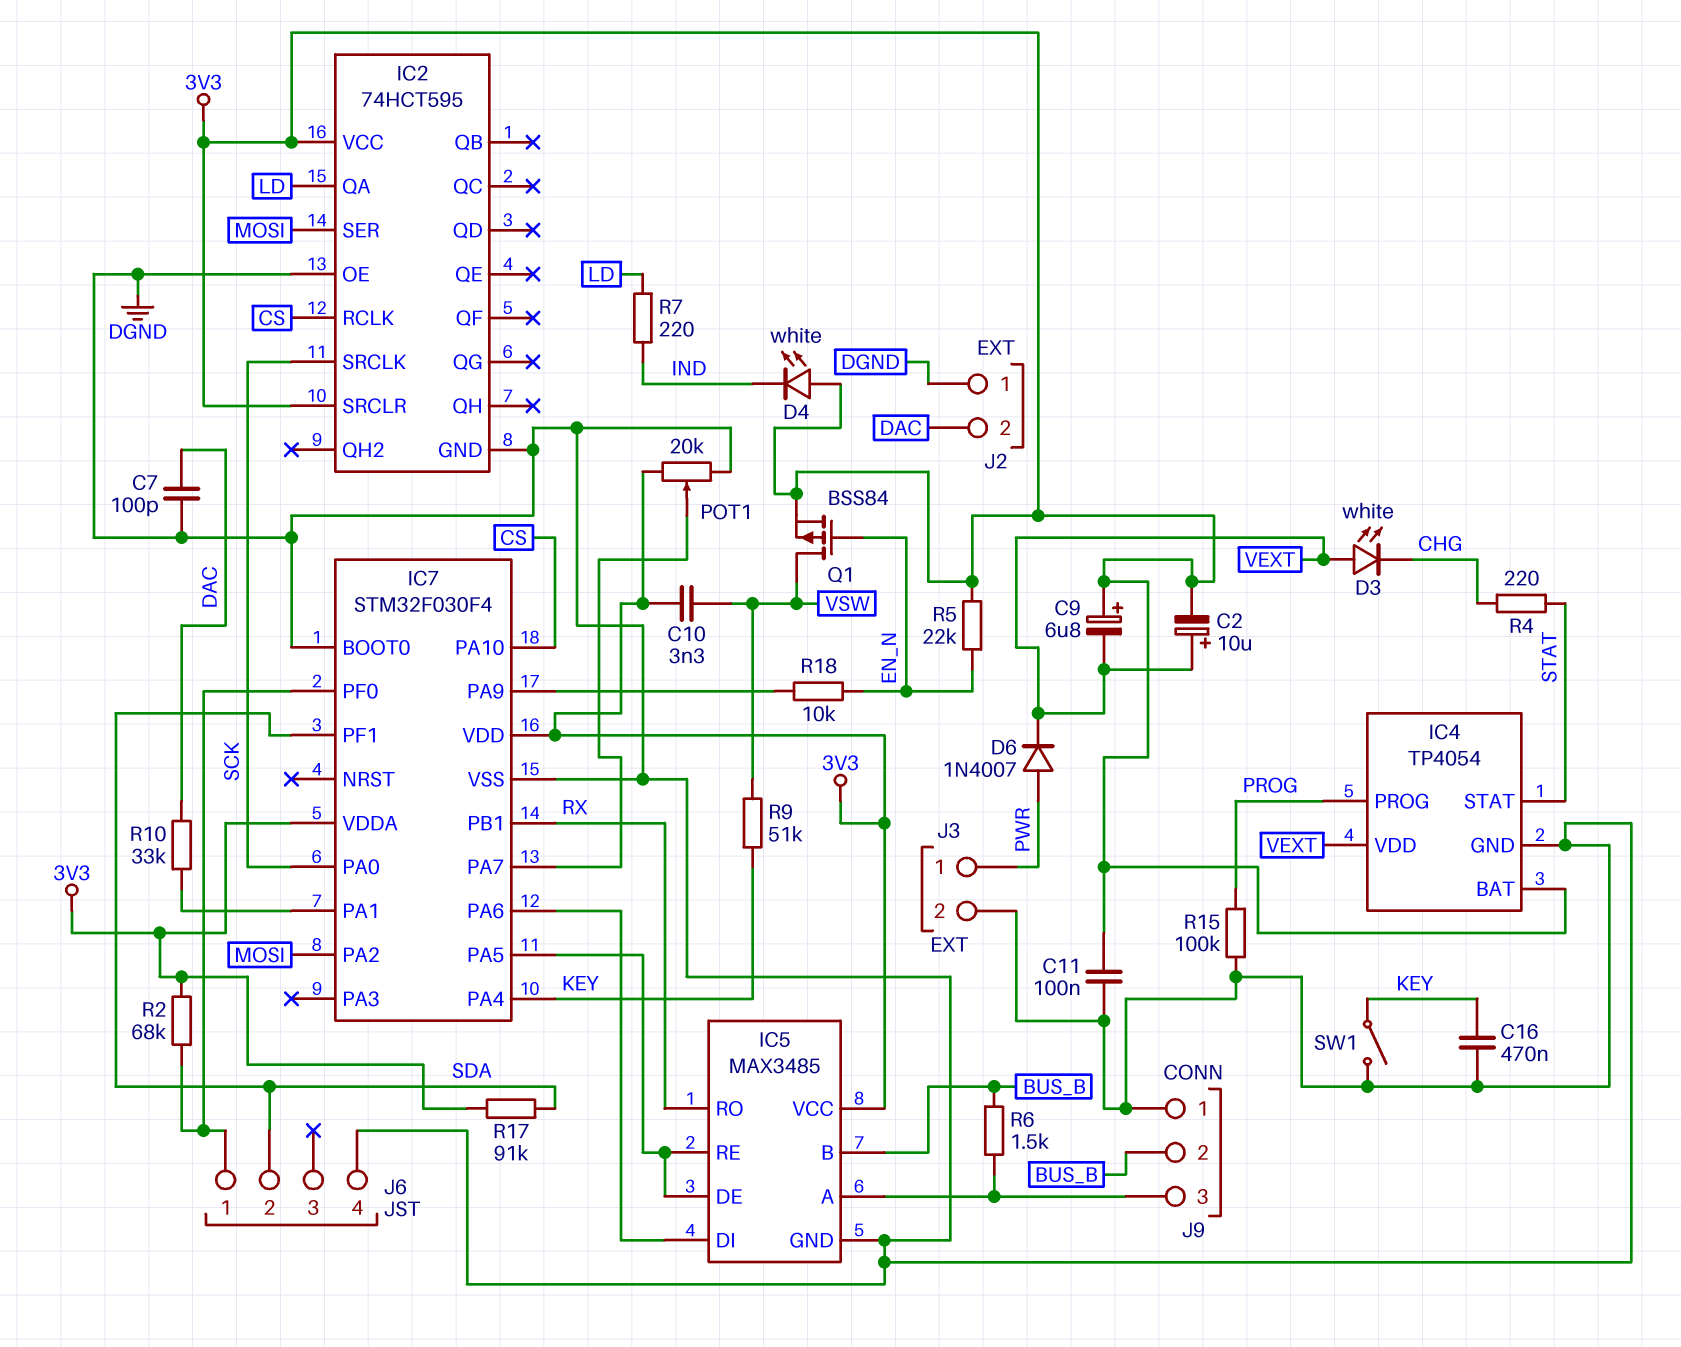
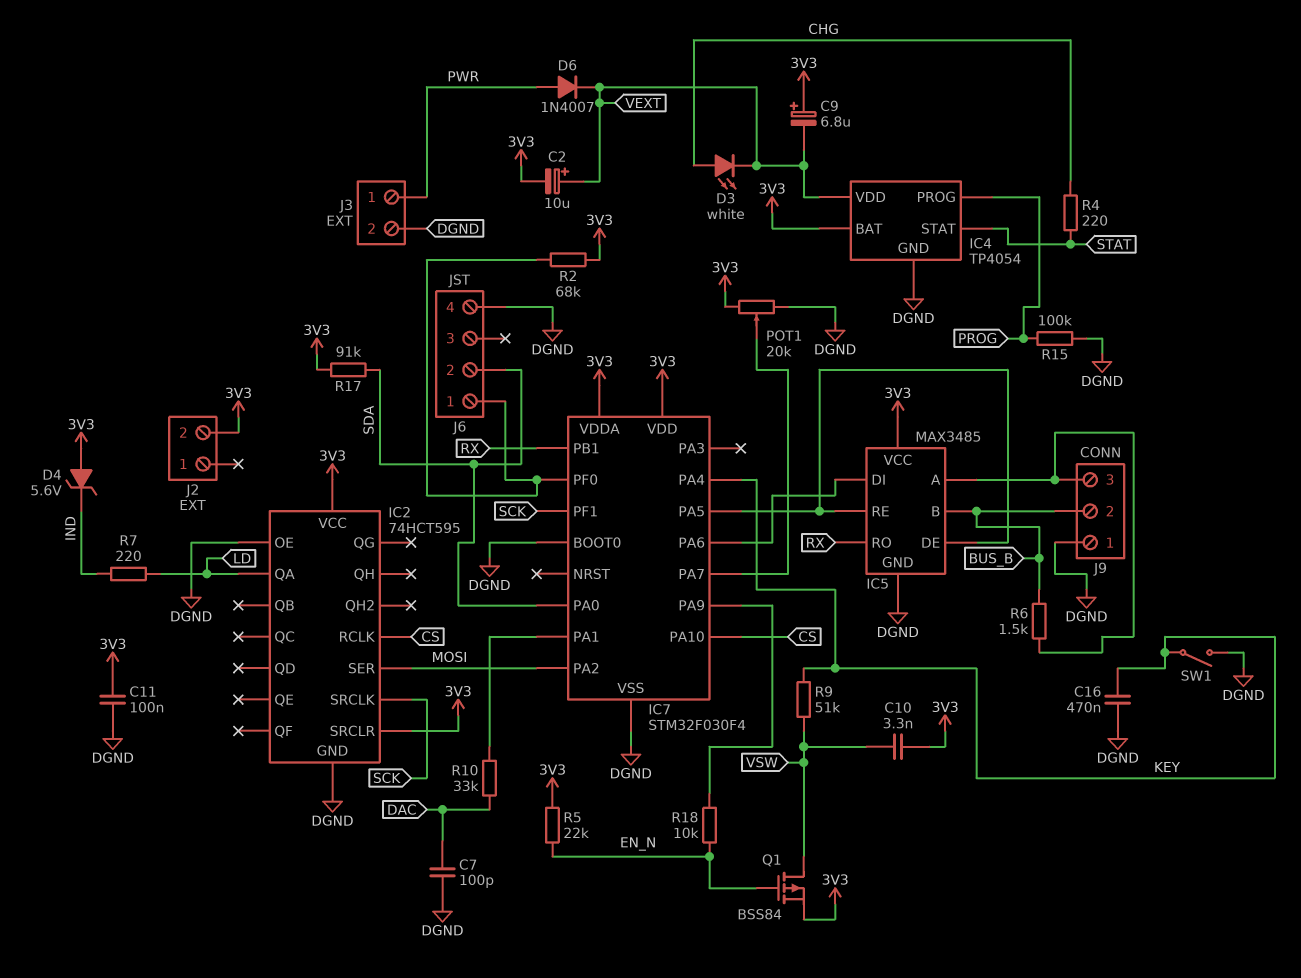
D3: LED white (A VEXT, K CHG) -> LED white (A CHG, K VEXT)
D4: LED white (A 3V3, K IND) -> zener 5.6V (A 3V3, K IND)
IC7 pin PA0: SCK -> SDA
IC7 pin PF1: SDA -> SCK
J2 pin 1: DGND -> none
J2 pin 2: DAC -> 3V3

